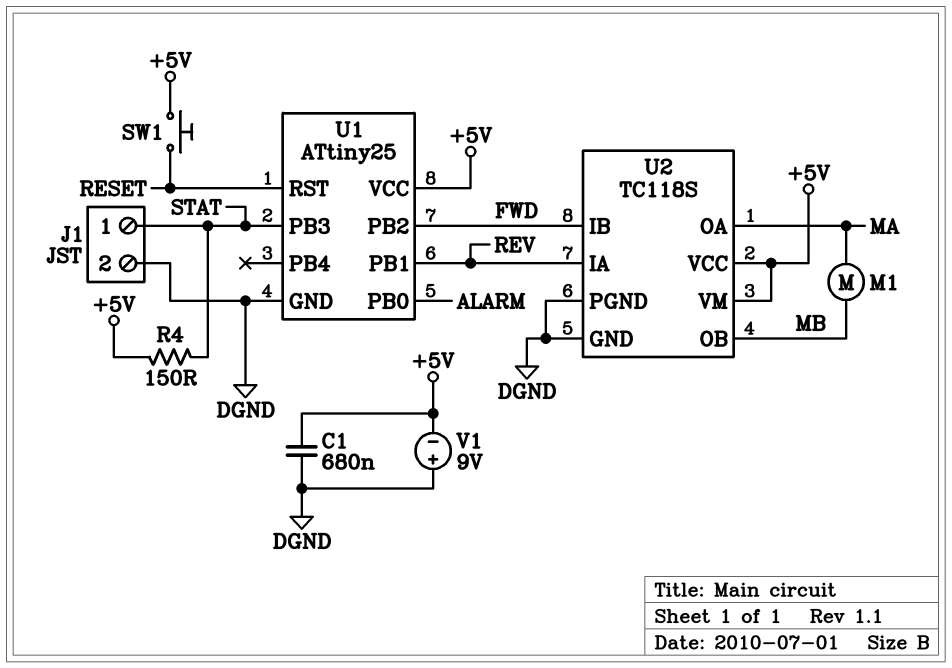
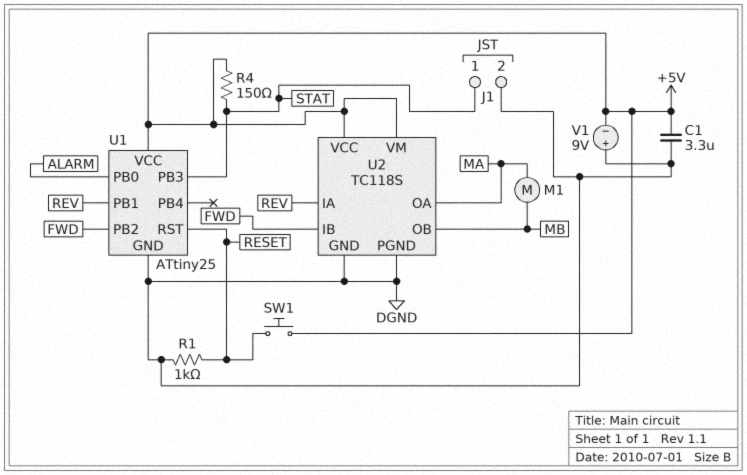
C1: 680nF (+5V, DGND) -> 3.3uF (+5V, DGND)
R1: none -> 1k (DGND, RESET)

